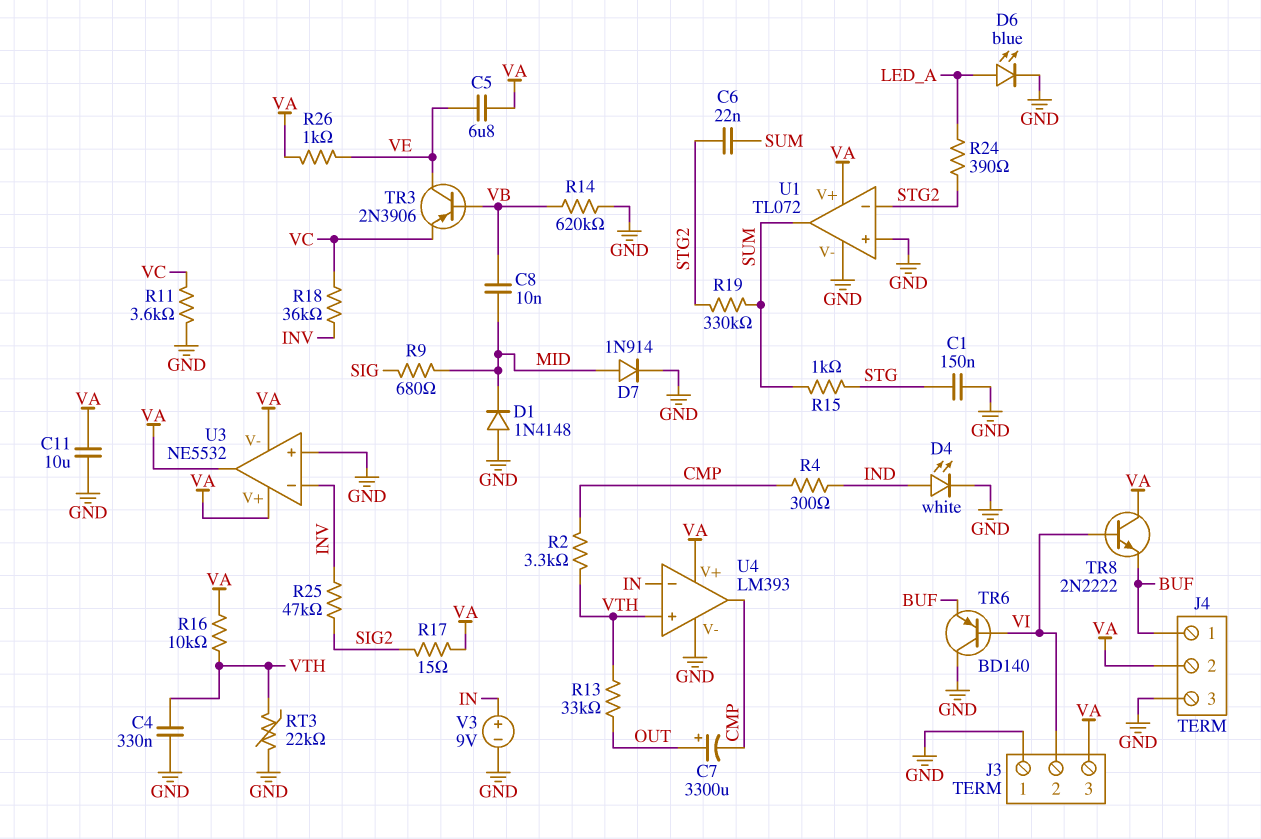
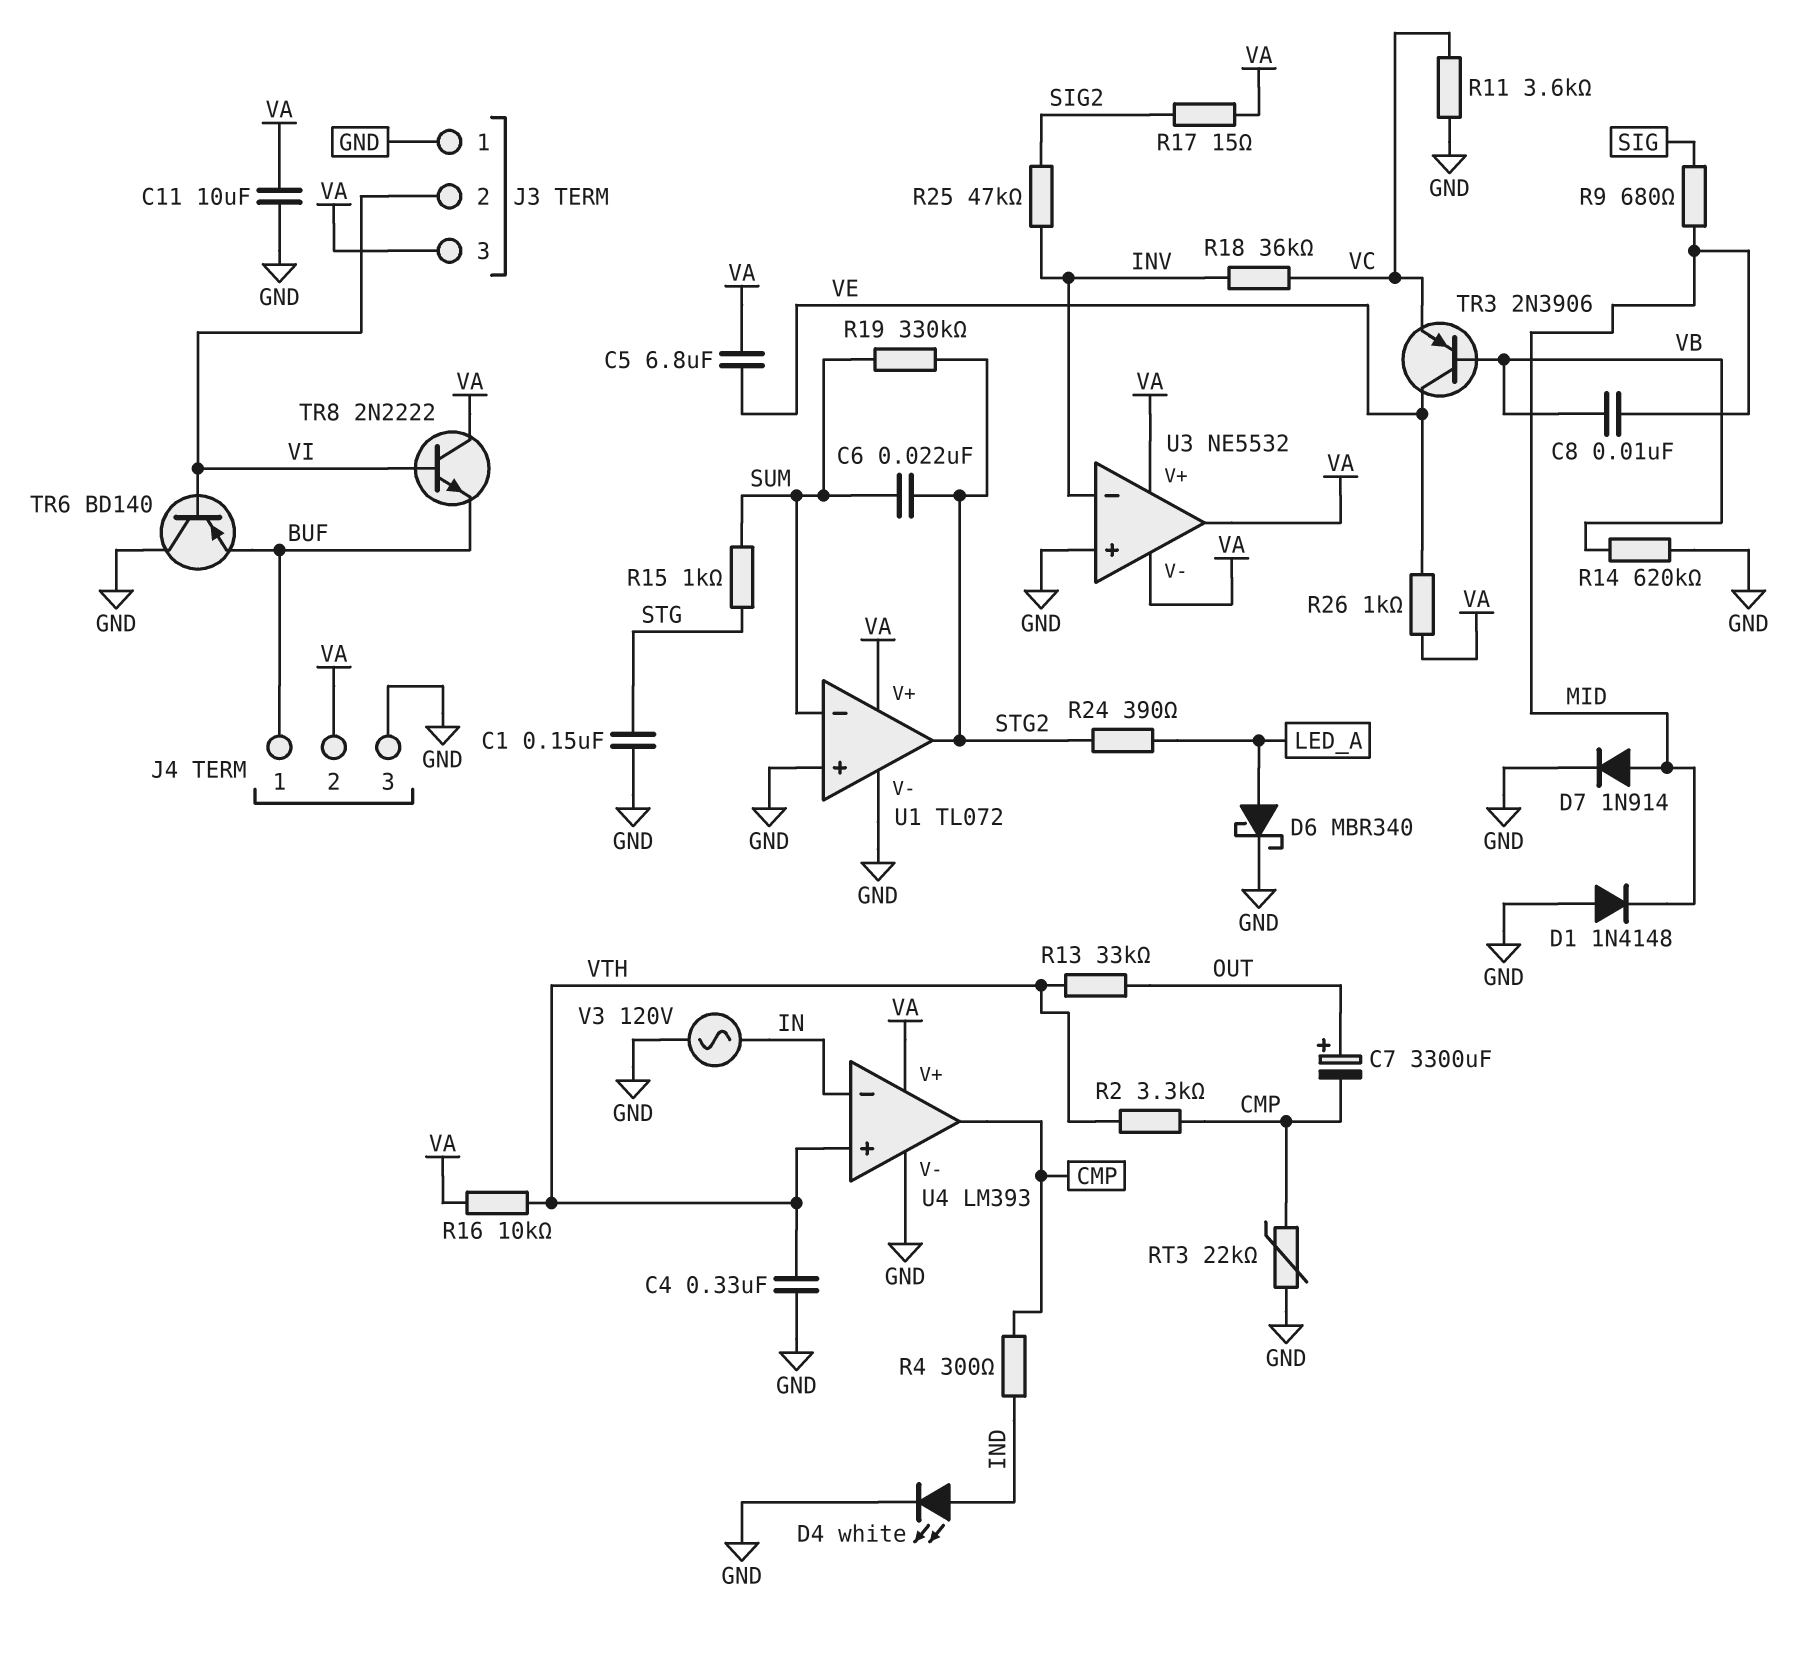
D6: LED blue (A LED_A, K GND) -> schottky MBR340 (A LED_A, K GND)
RT3: 22k (GND, VTH) -> 22k (CMP, GND)
U1 pin in-: STG2 -> SUM
U1 pin out: SUM -> STG2
V3: 9V (plus IN, minus GND) -> AC 120V (GND, IN)

